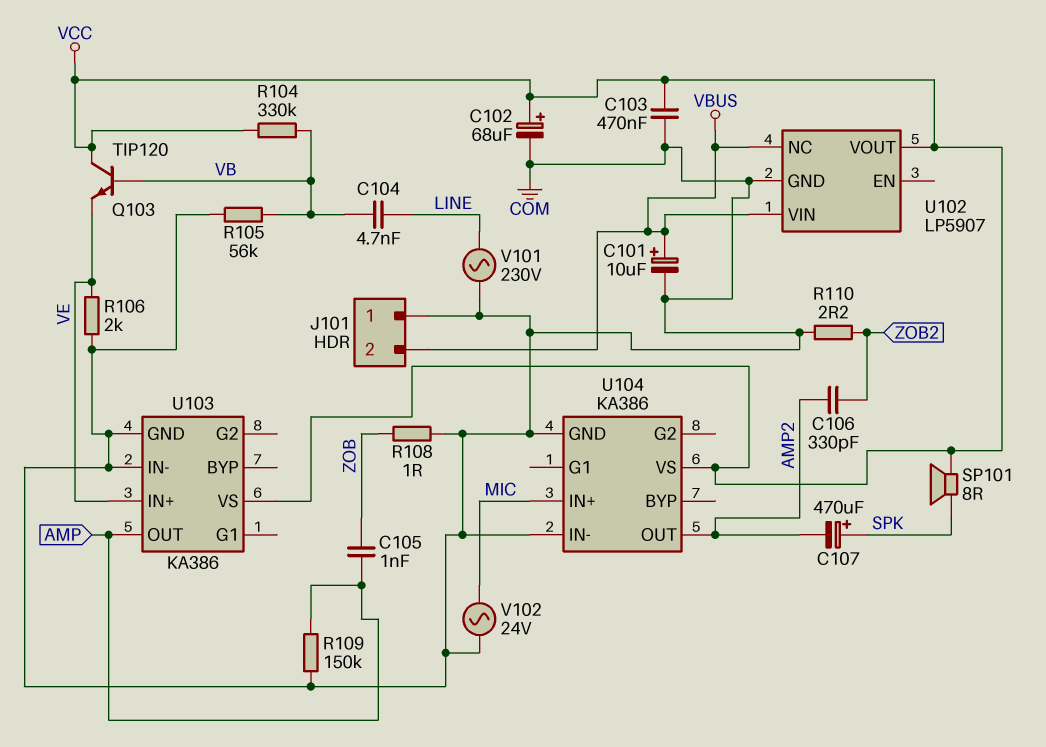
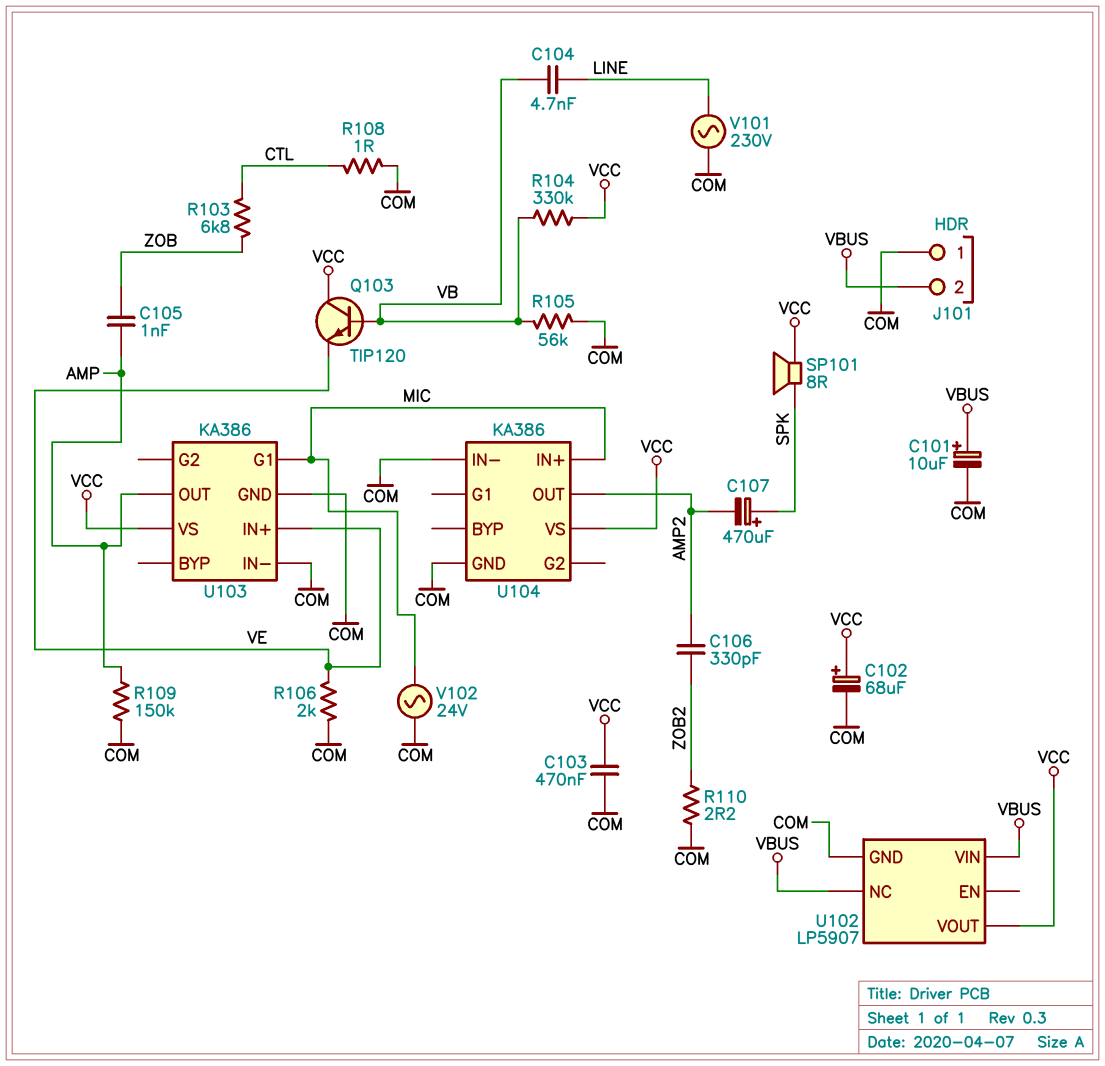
R103: none -> 6.8k (CTL, ZOB)
R108: 1 (COM, ZOB) -> 1 (COM, CTL)
U103 pin G1: none -> MIC

